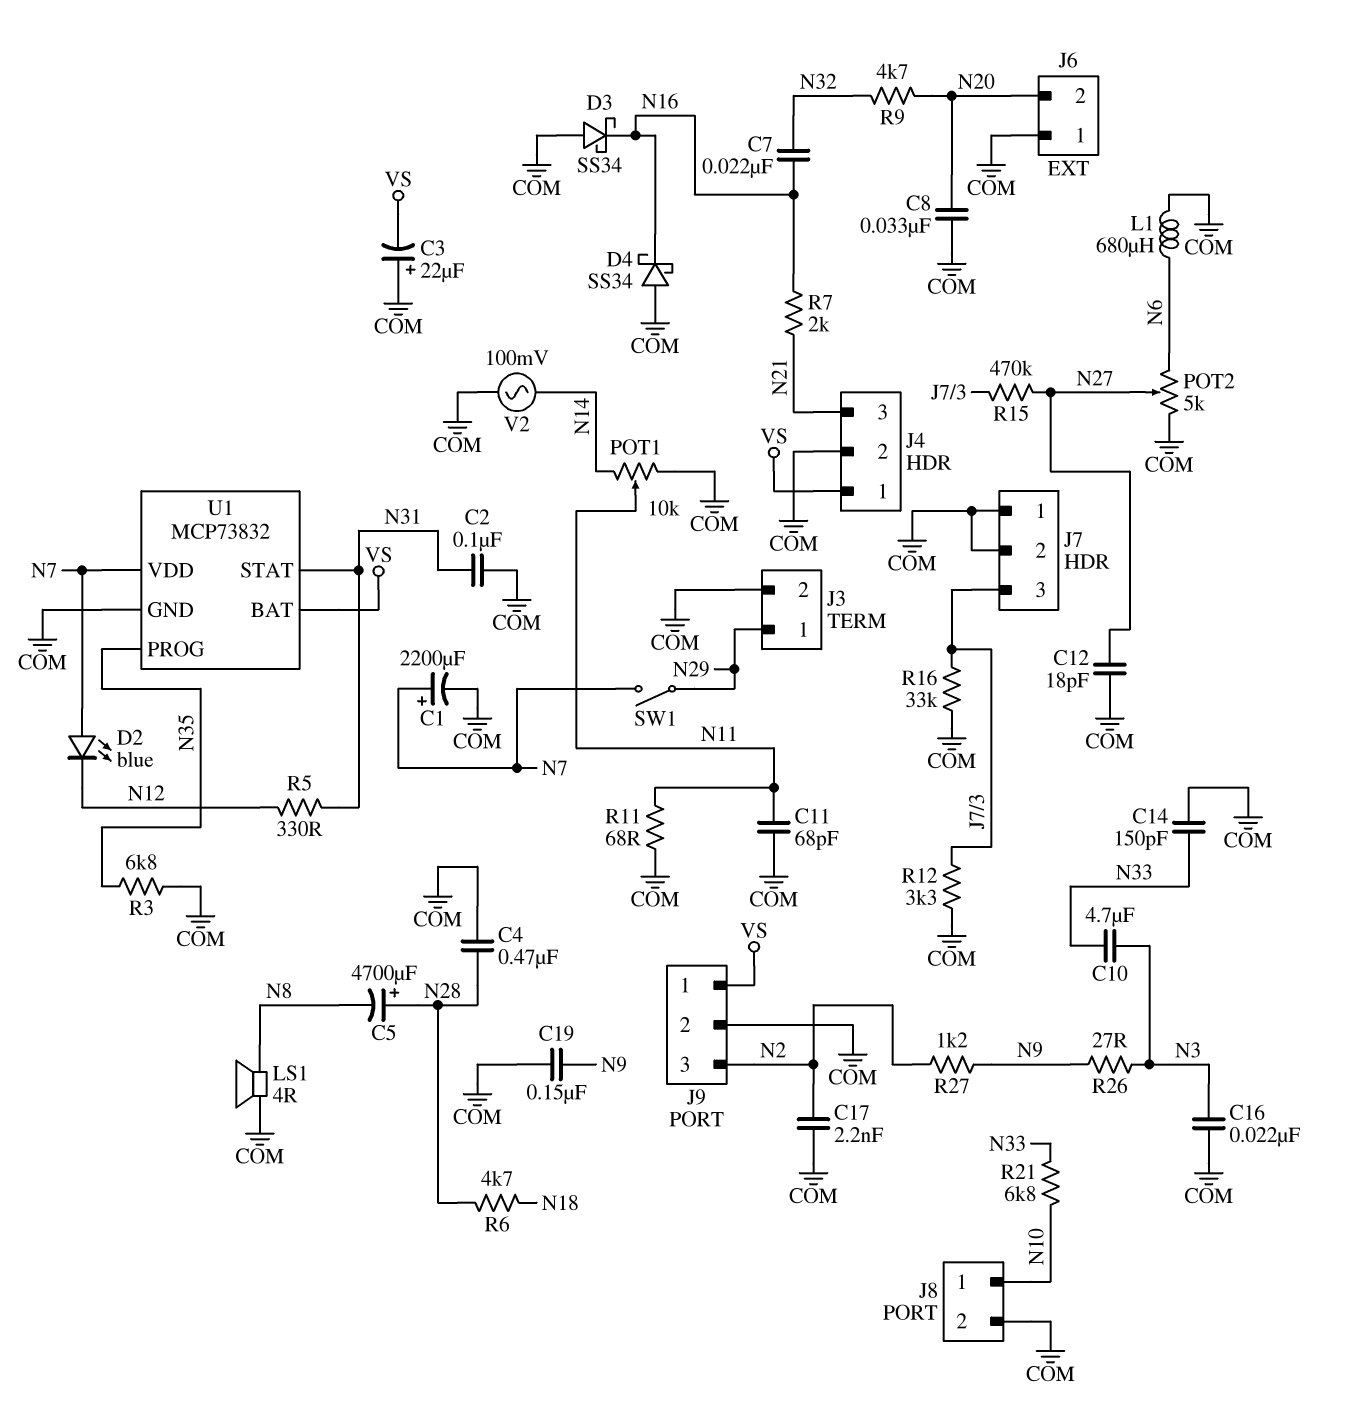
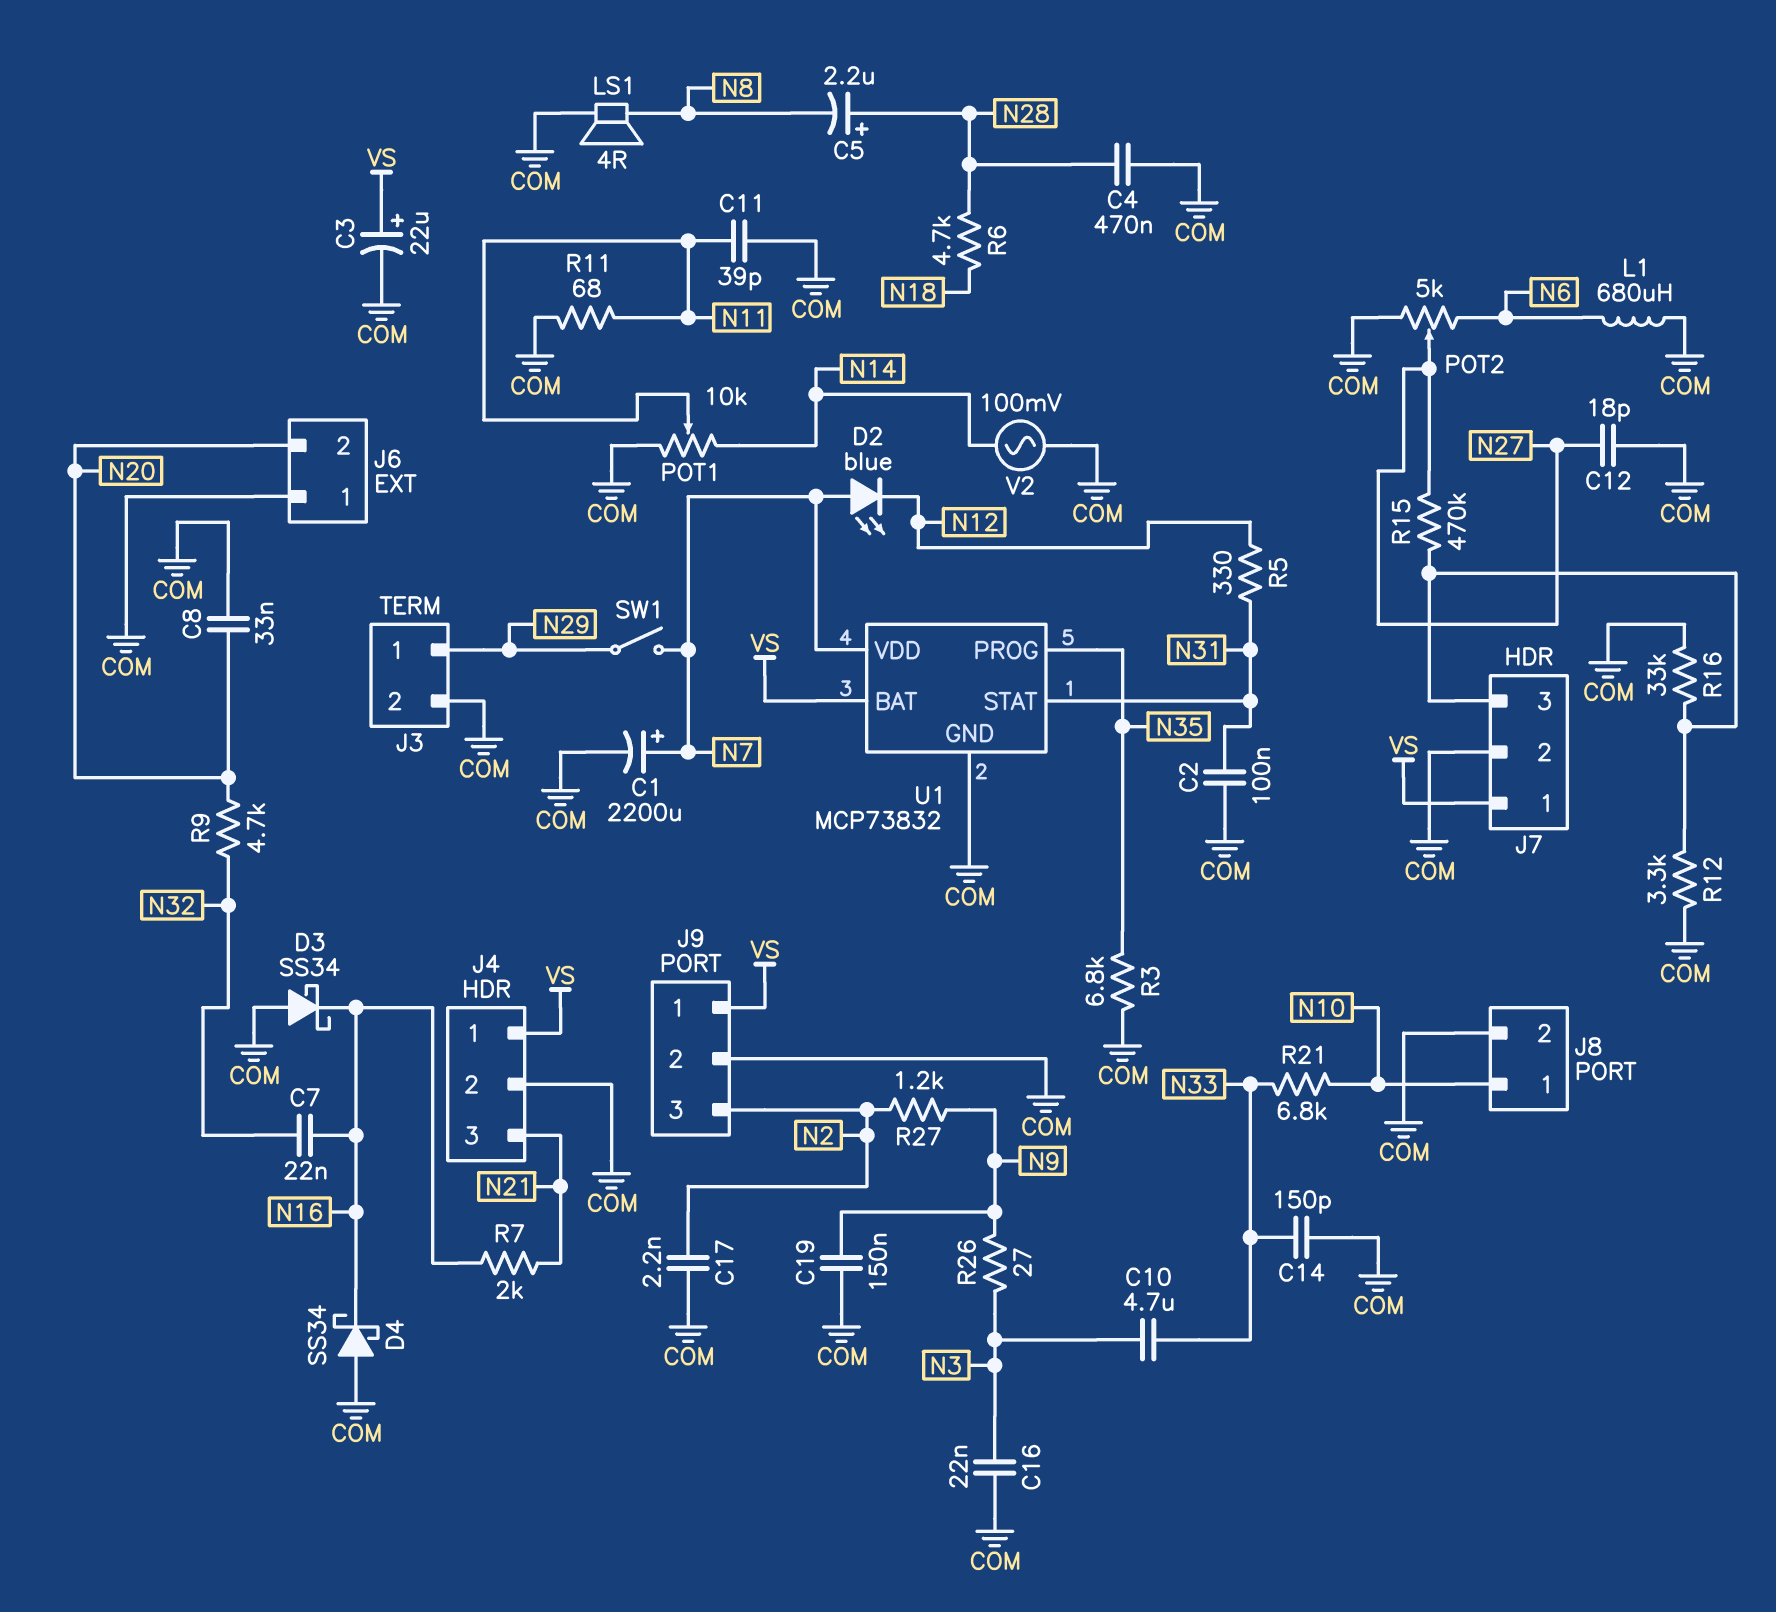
C3: 22uF (plus COM, minus VS) -> 22uF (plus VS, minus COM)
C5: 4700uF (plus N28, minus N8) -> 2.2uF (plus N28, minus N8)
C11: 68pF (COM, N11) -> 39pF (COM, N11)
J7 pin 1: COM -> VS

